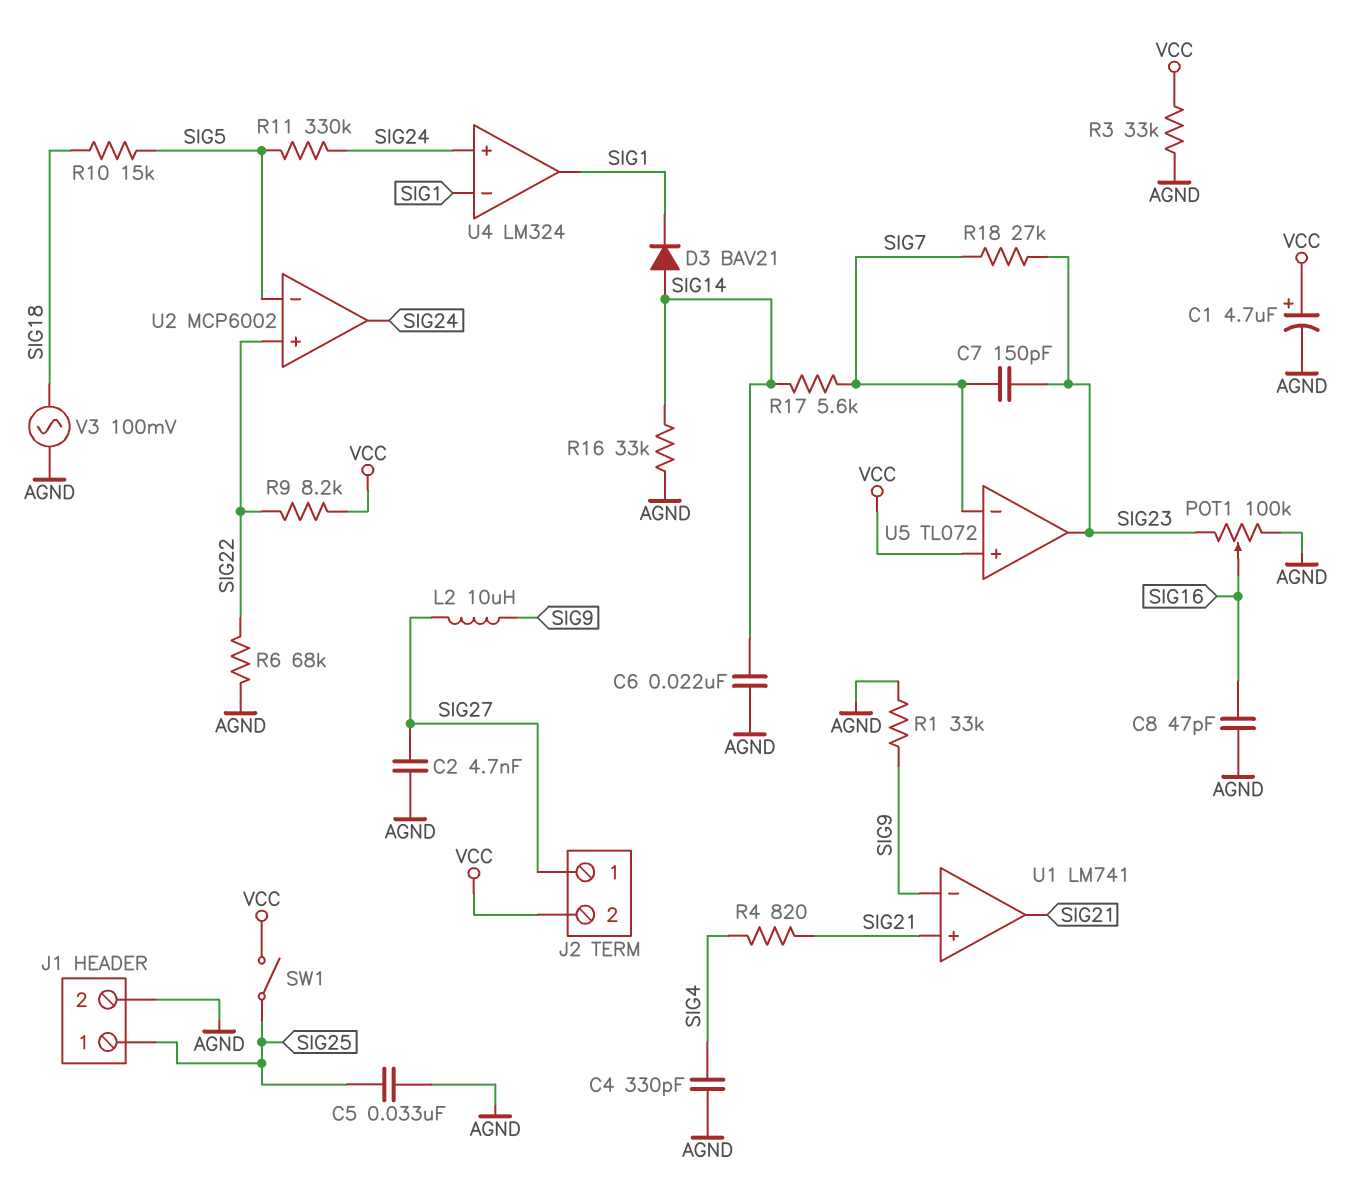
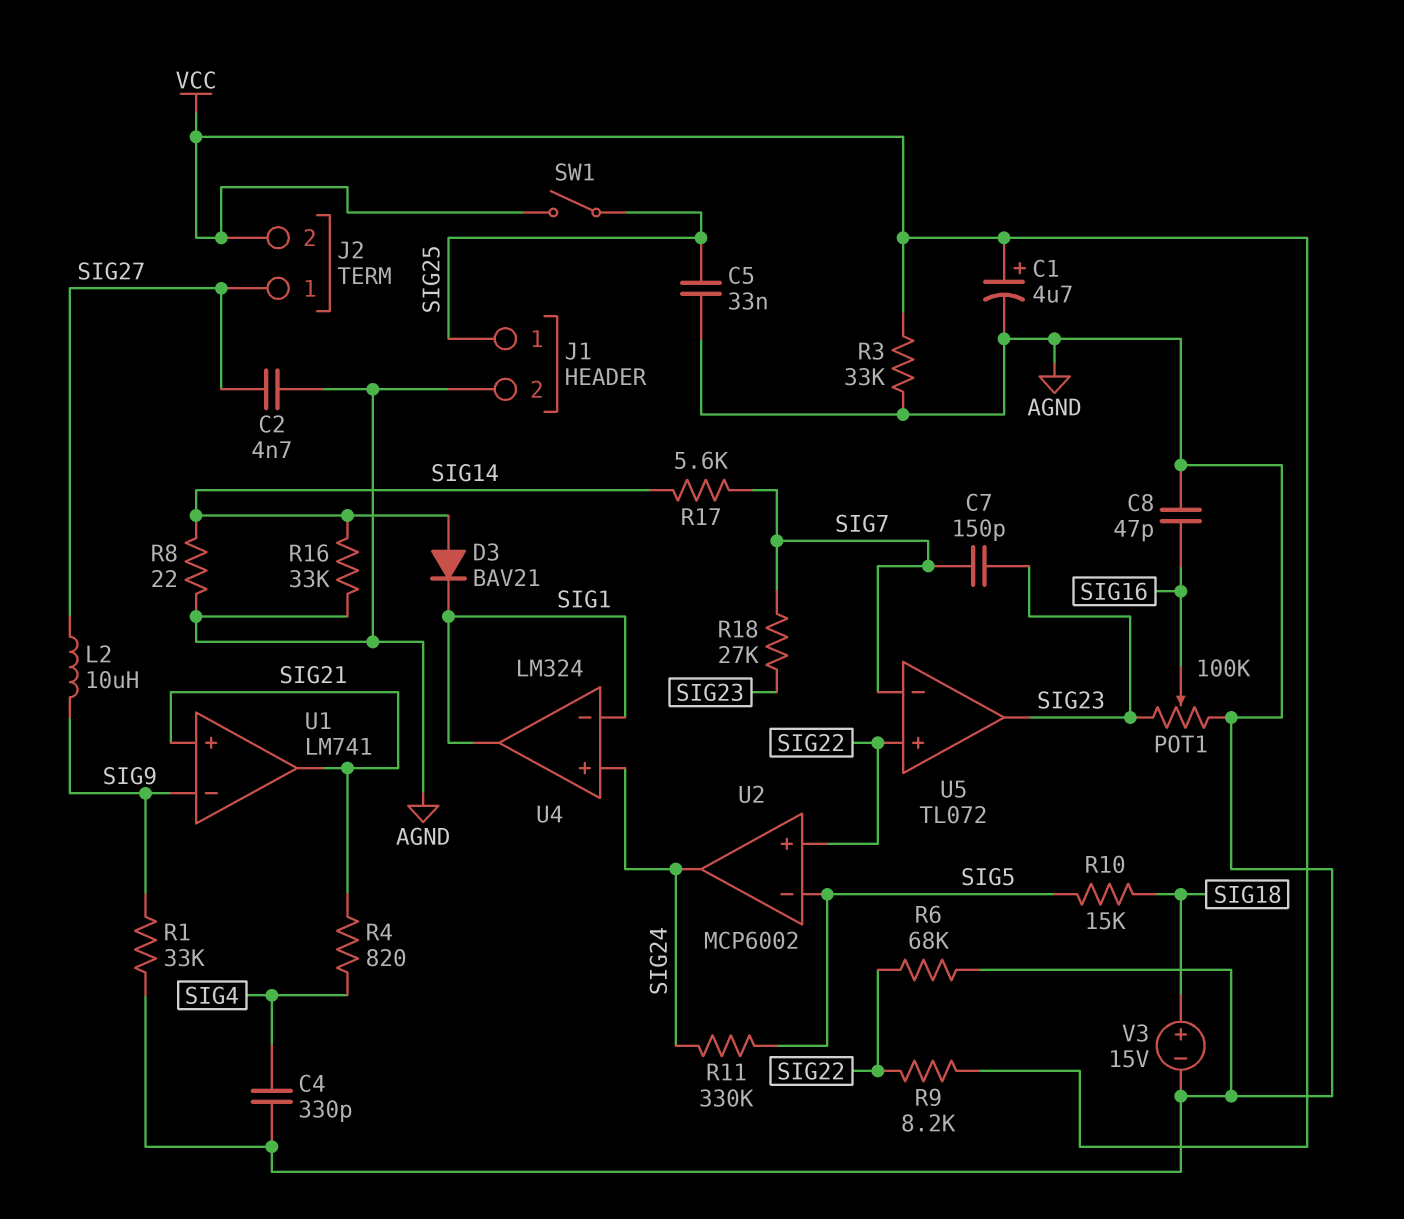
C6: 22nF (AGND, SIG14) -> none
R8: none -> 22 (AGND, SIG14)
U5 pin in+: VCC -> SIG22
V3: AC 100mV (AGND, SIG18) -> 15V (plus SIG18, minus AGND)

